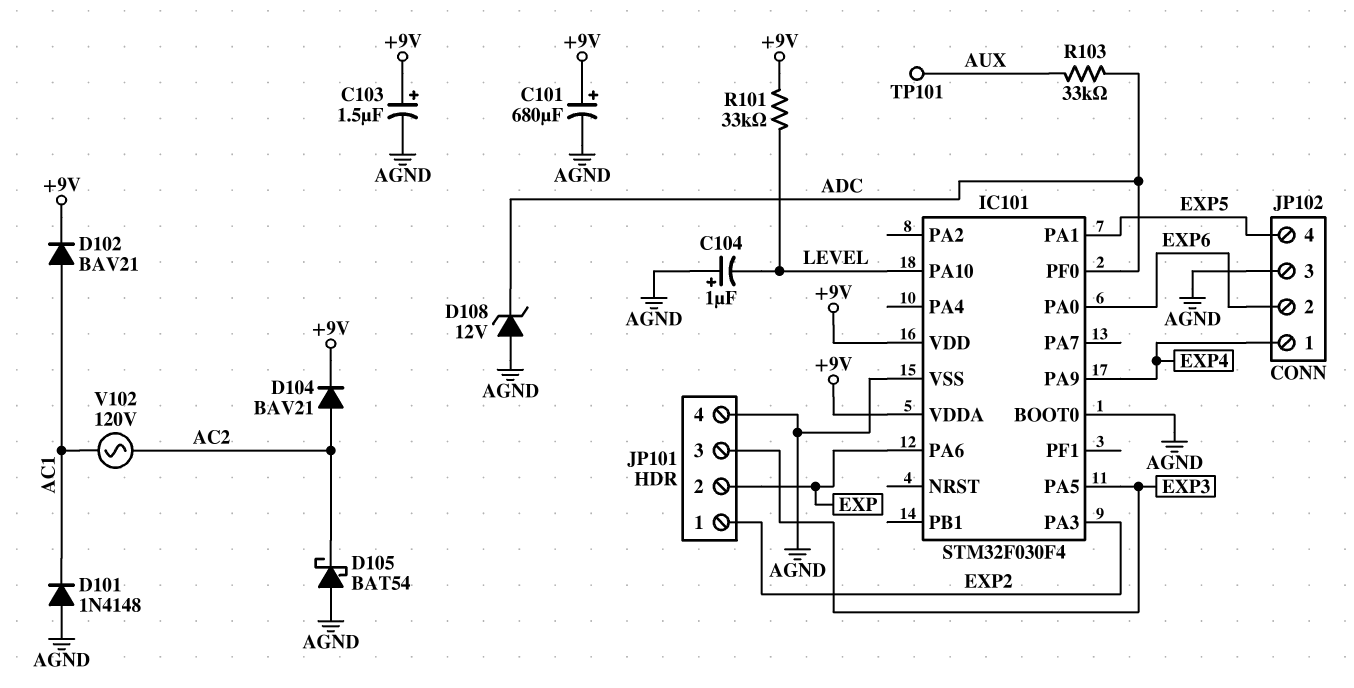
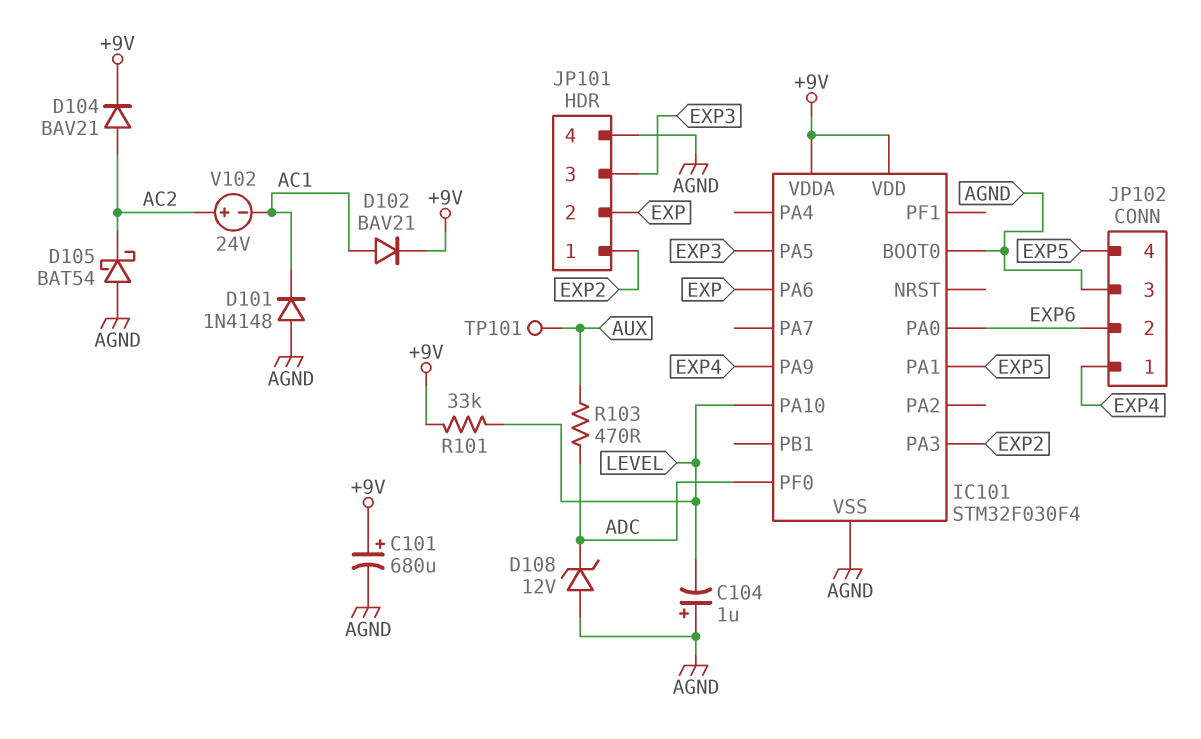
C103: 1.5uF (plus +9V, minus AGND) -> none
R103: 33k (ADC, AUX) -> 470 (ADC, AUX)
V102: AC 120V (AC1, AC2) -> 24V (plus AC2, minus AC1)

